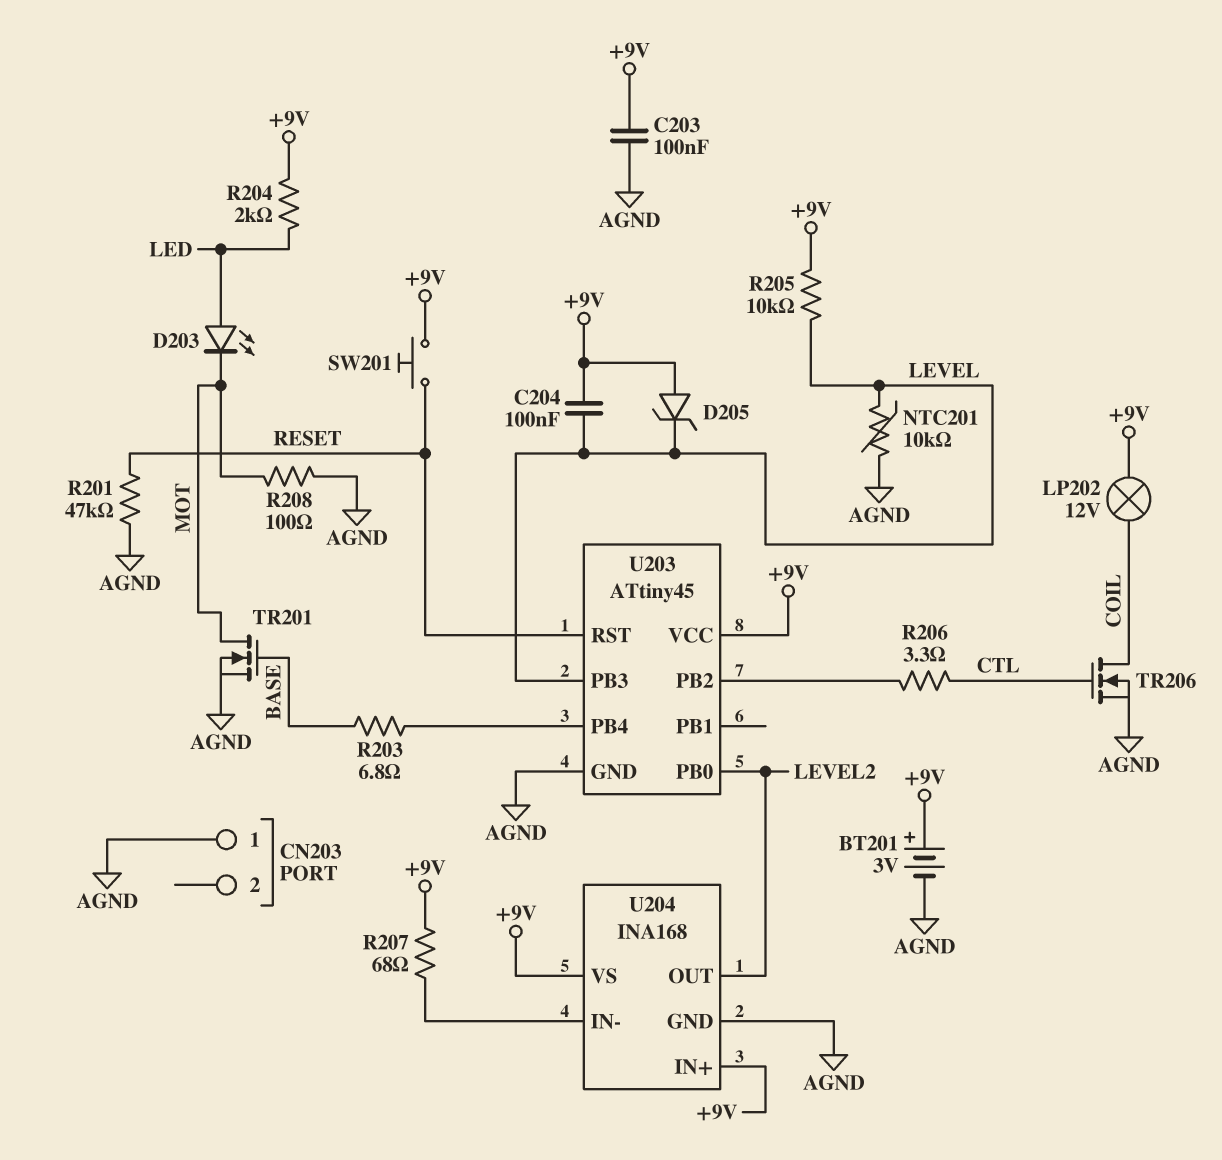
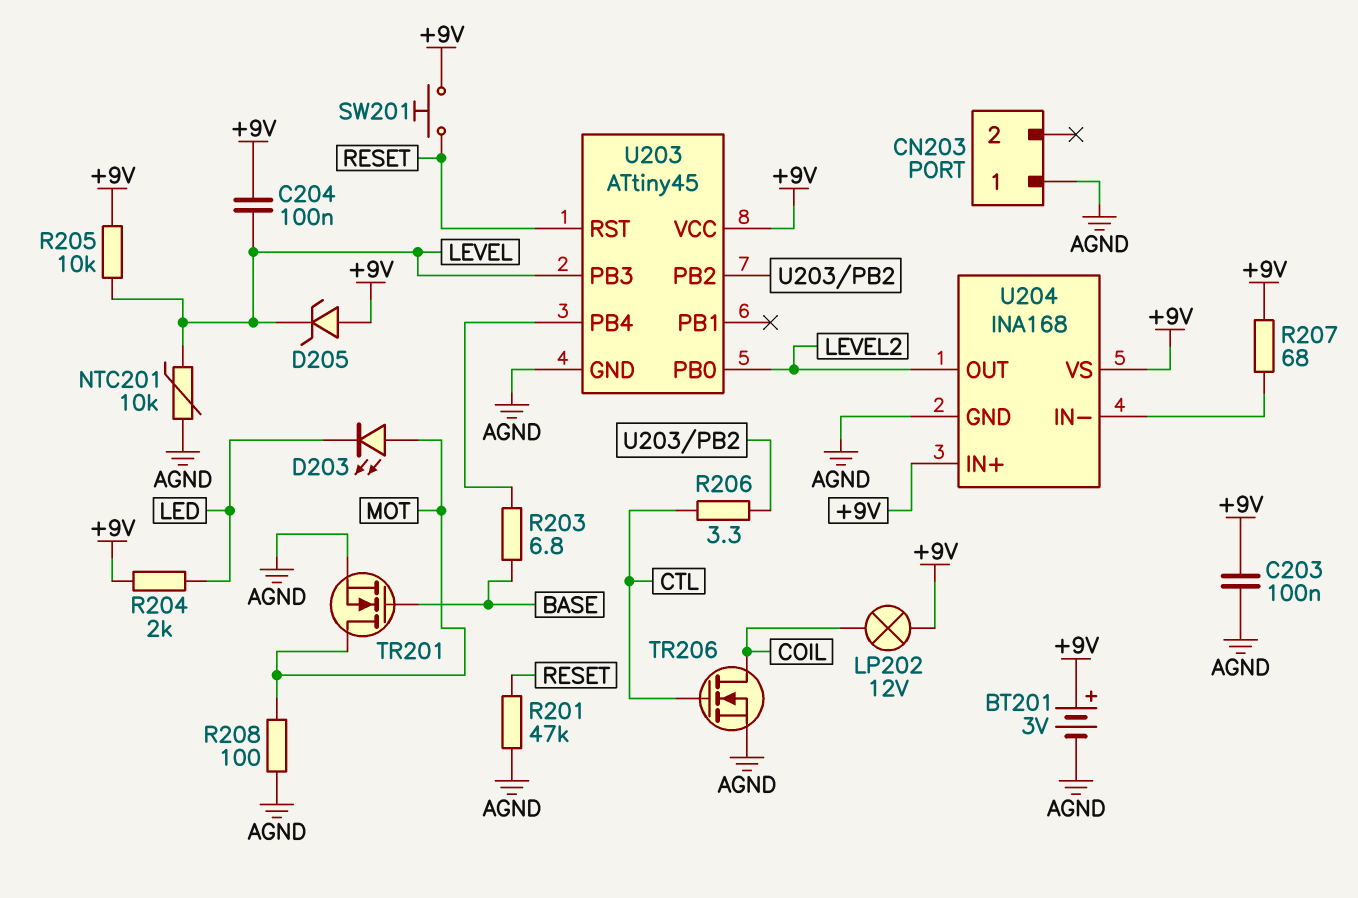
D203: LED (A LED, K MOT) -> LED (A MOT, K LED)

